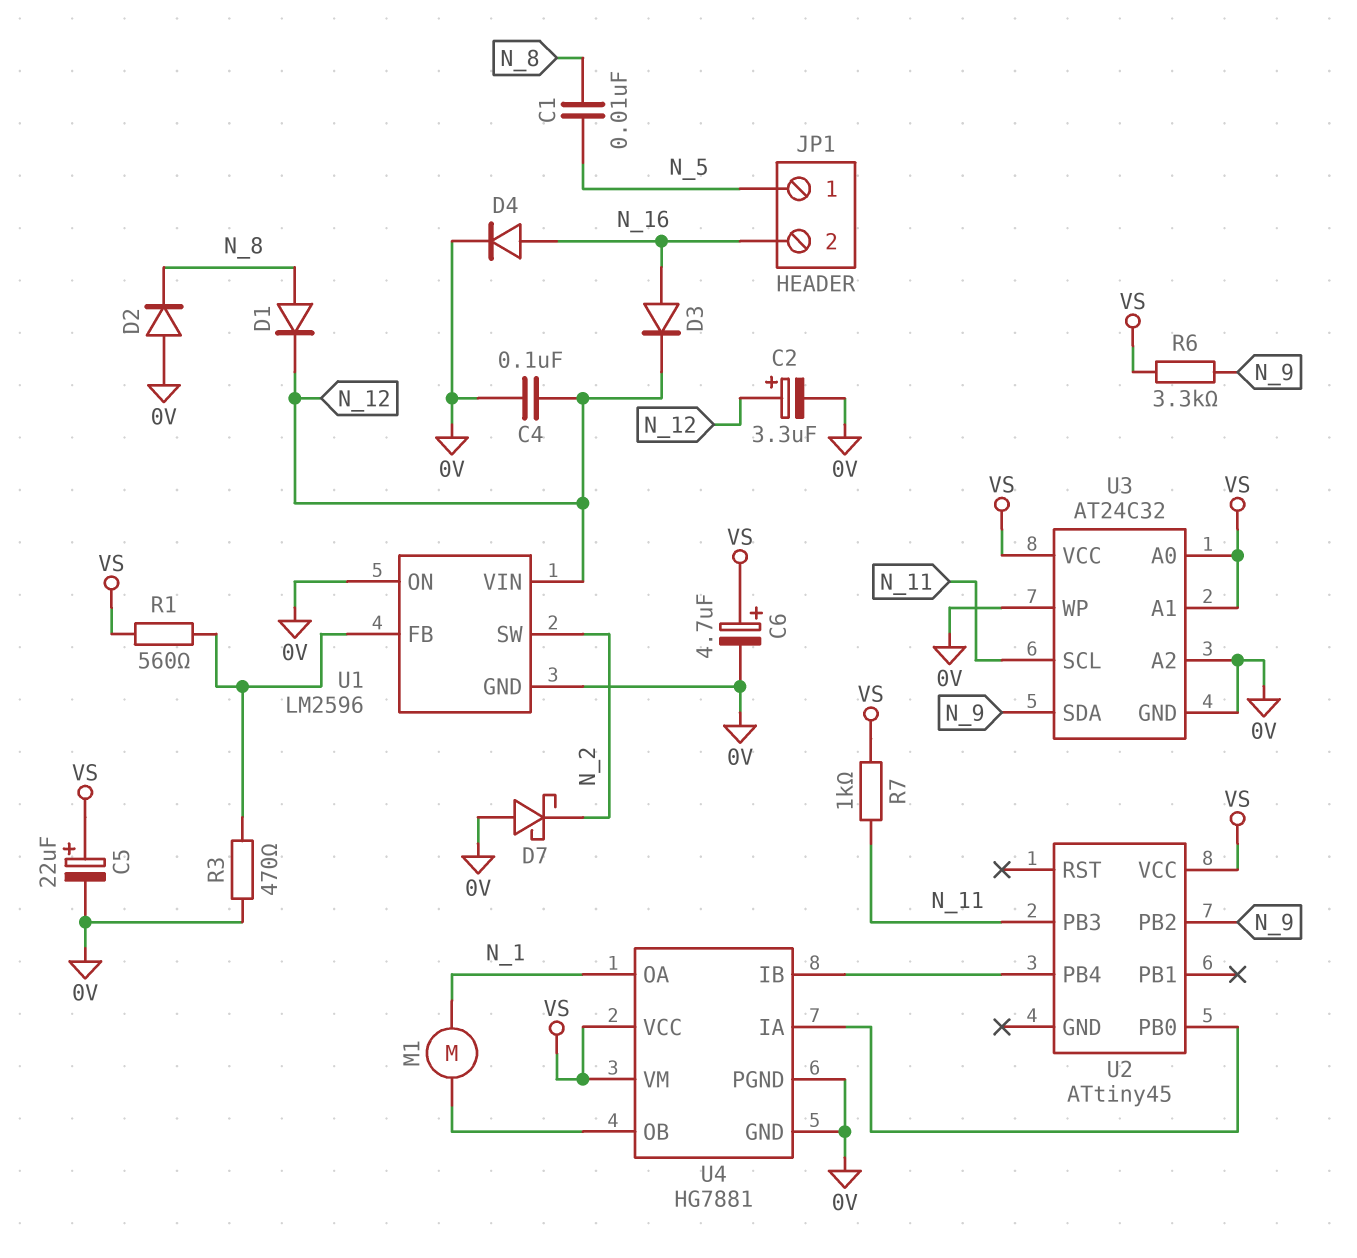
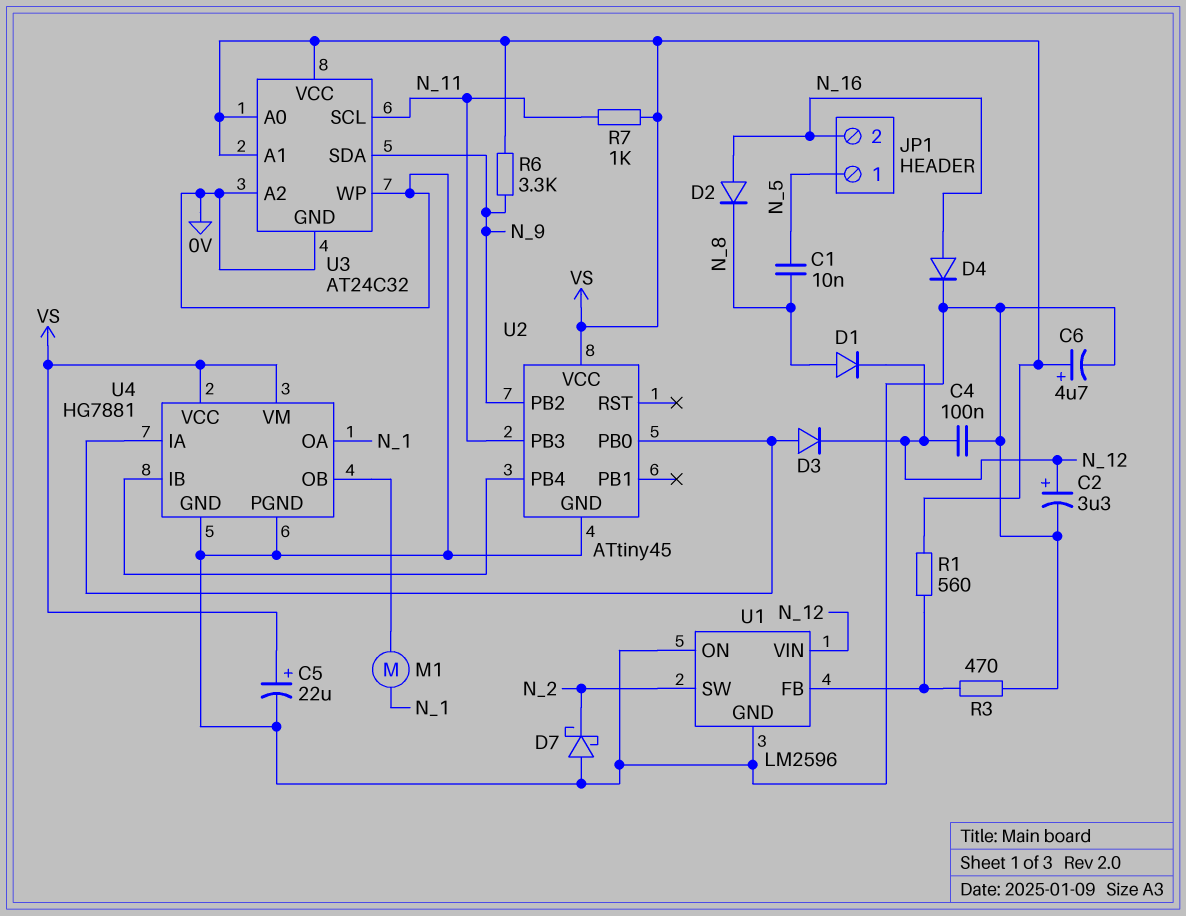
D2: diode (A 0V, K N_8) -> diode (A N_16, K N_8)
D3: diode (A N_16, K N_12) -> diode (A U2/PB0, K N_12)
U2 pin GND: none -> 0V

